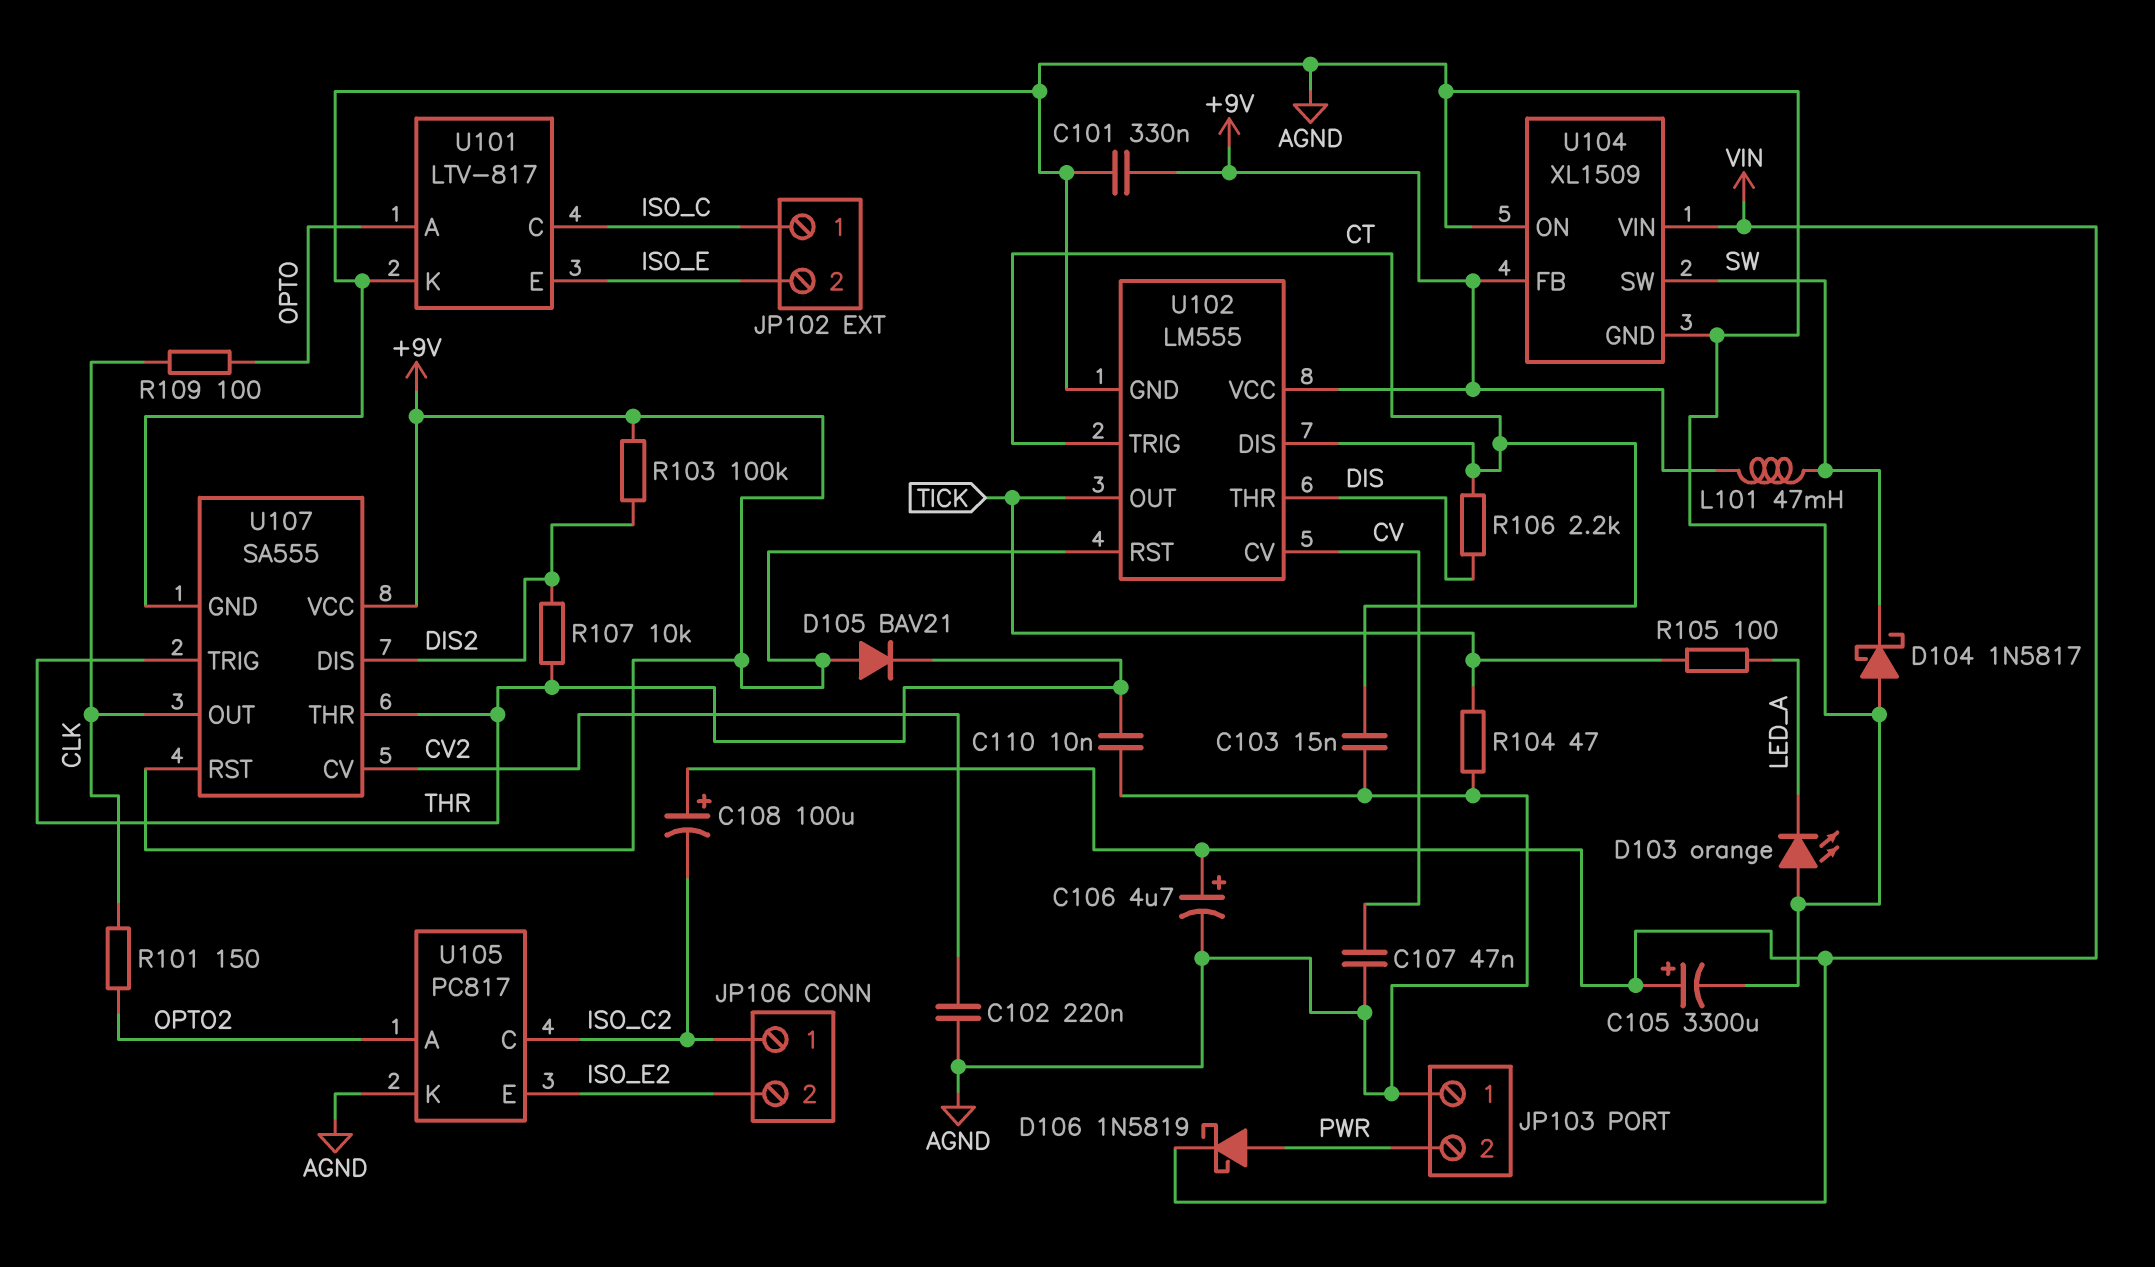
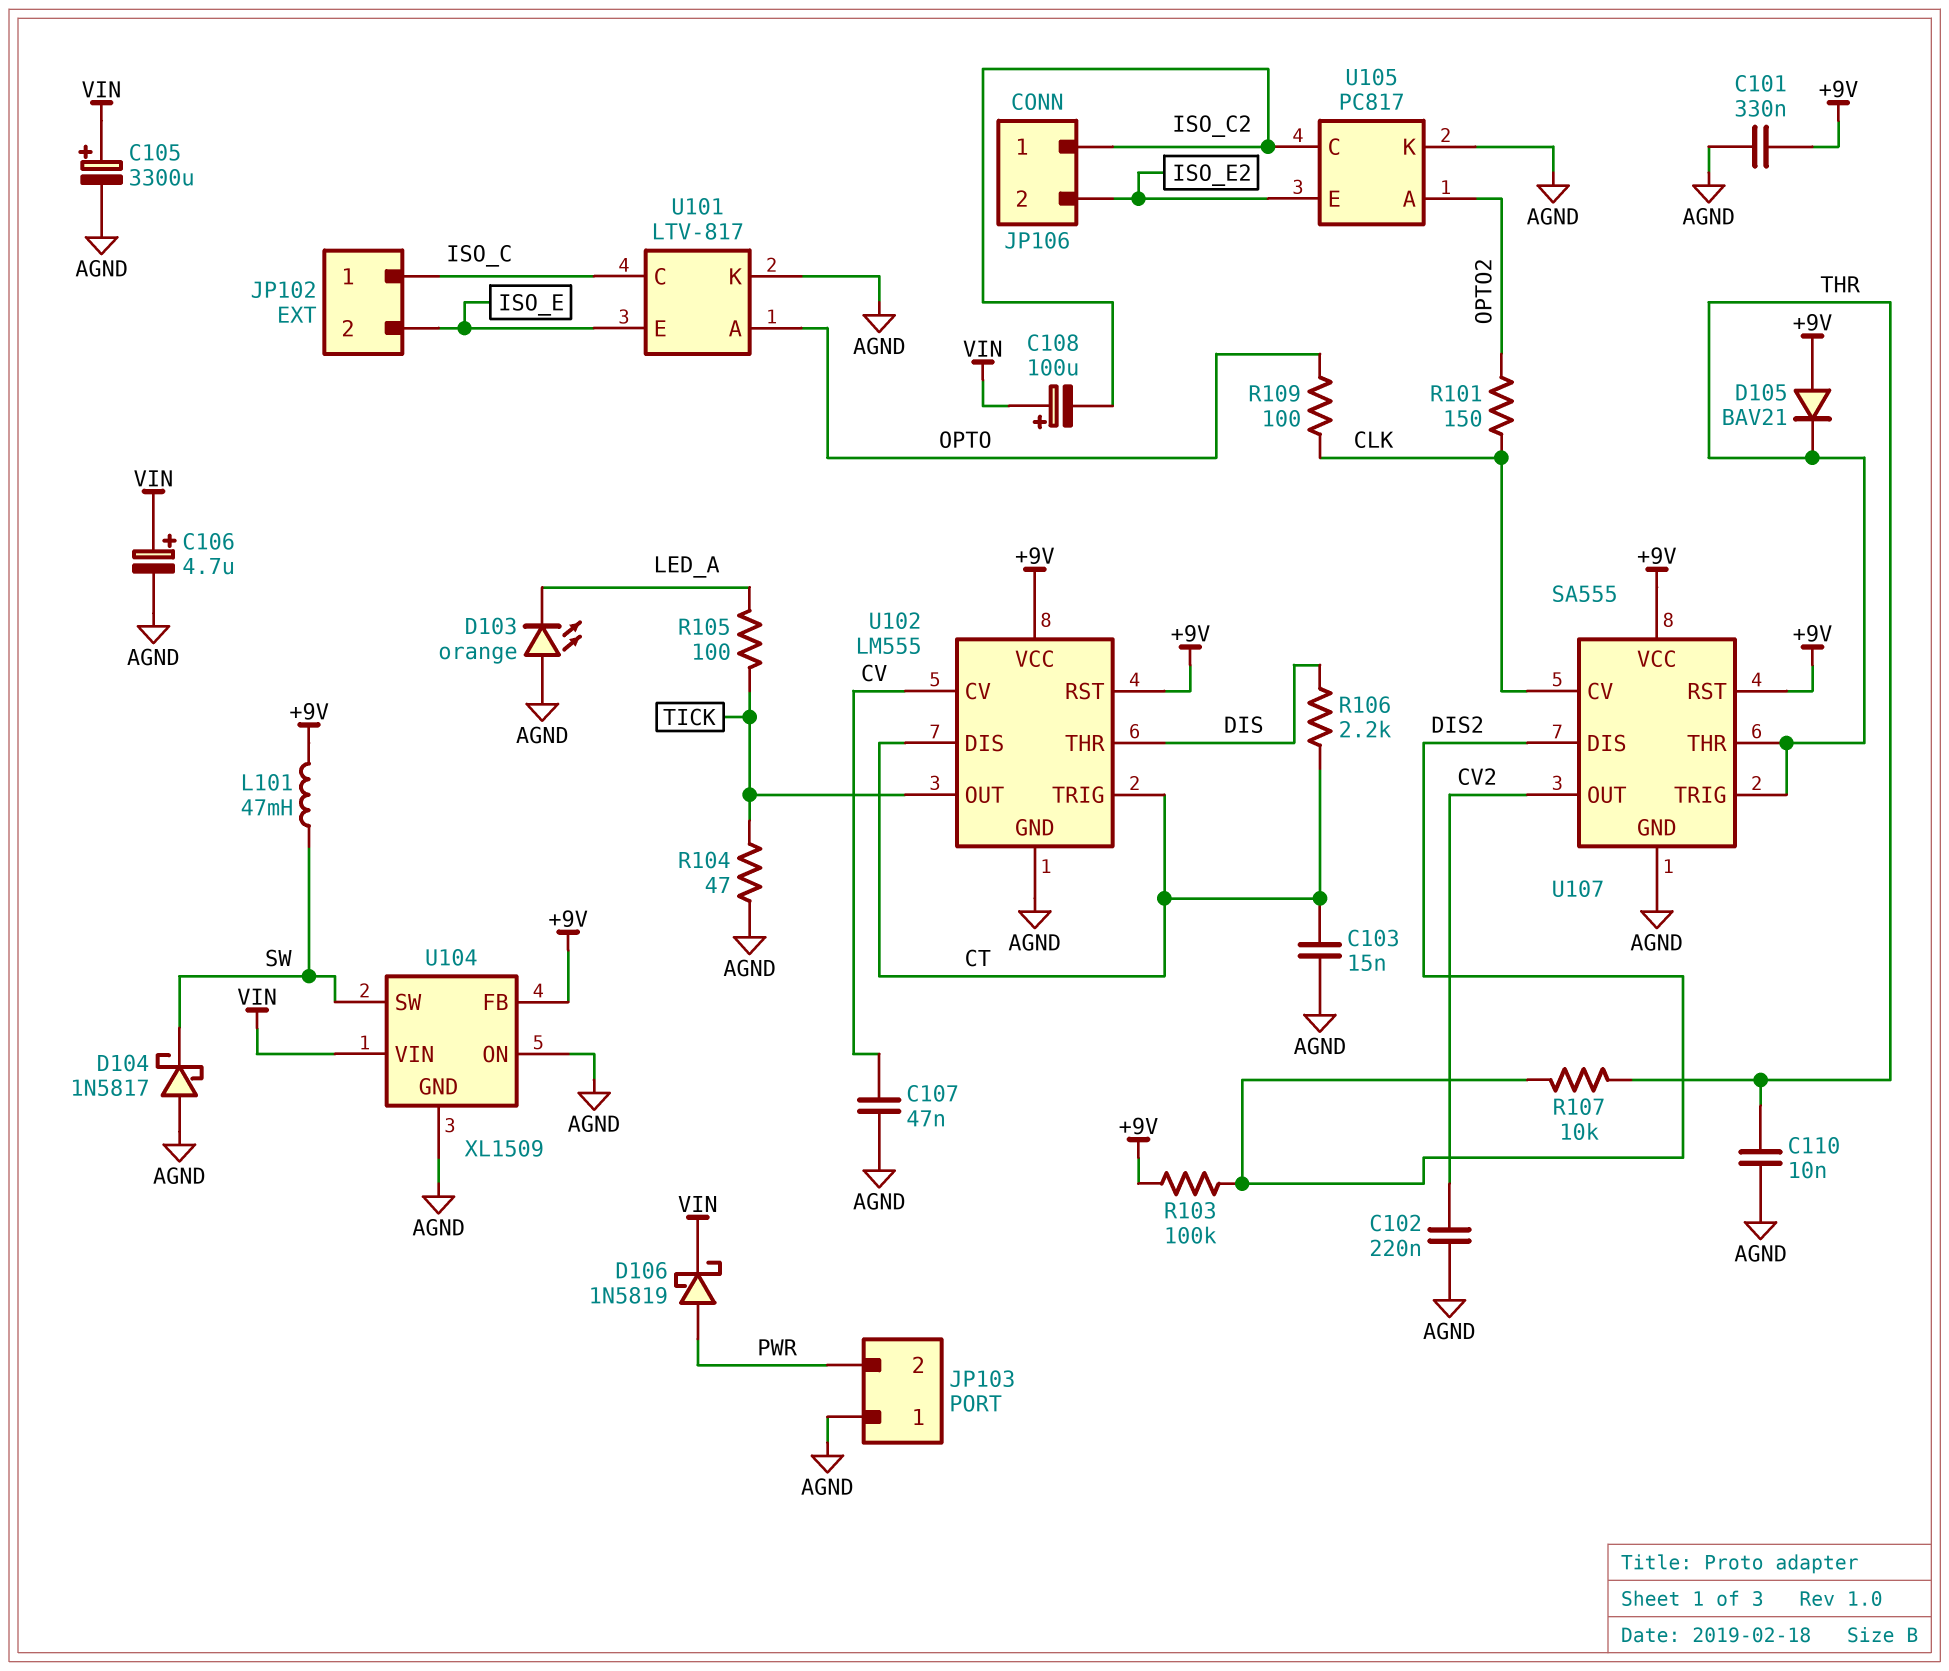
U107 pin CV: CV2 -> CLK
U107 pin OUT: CLK -> CV2

